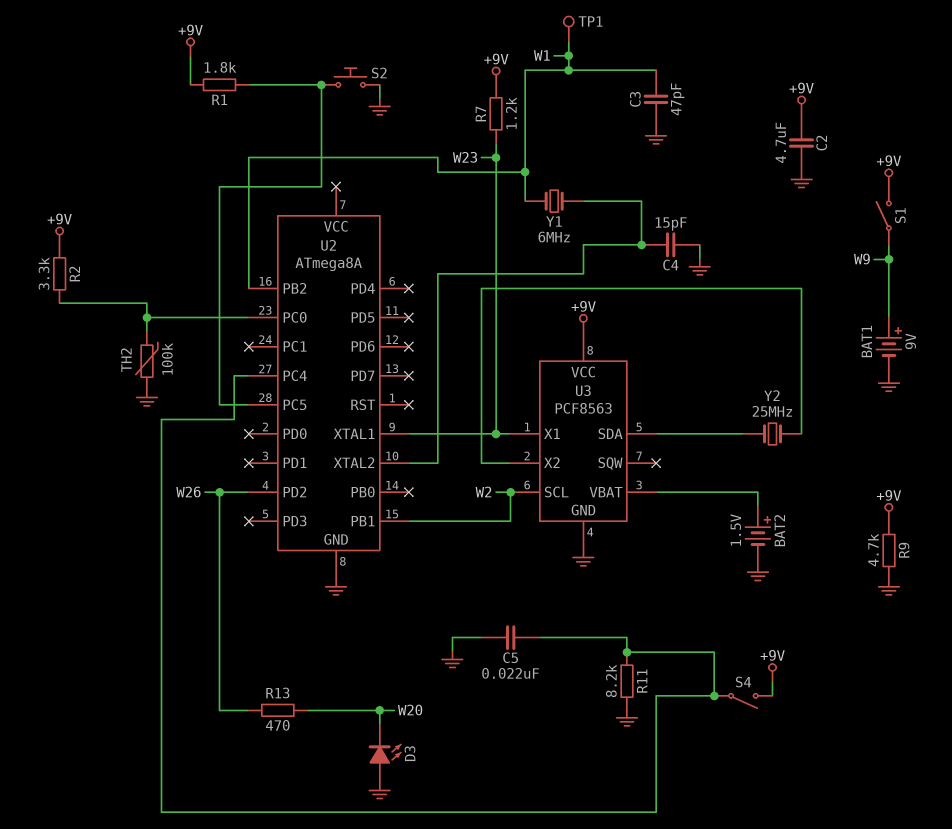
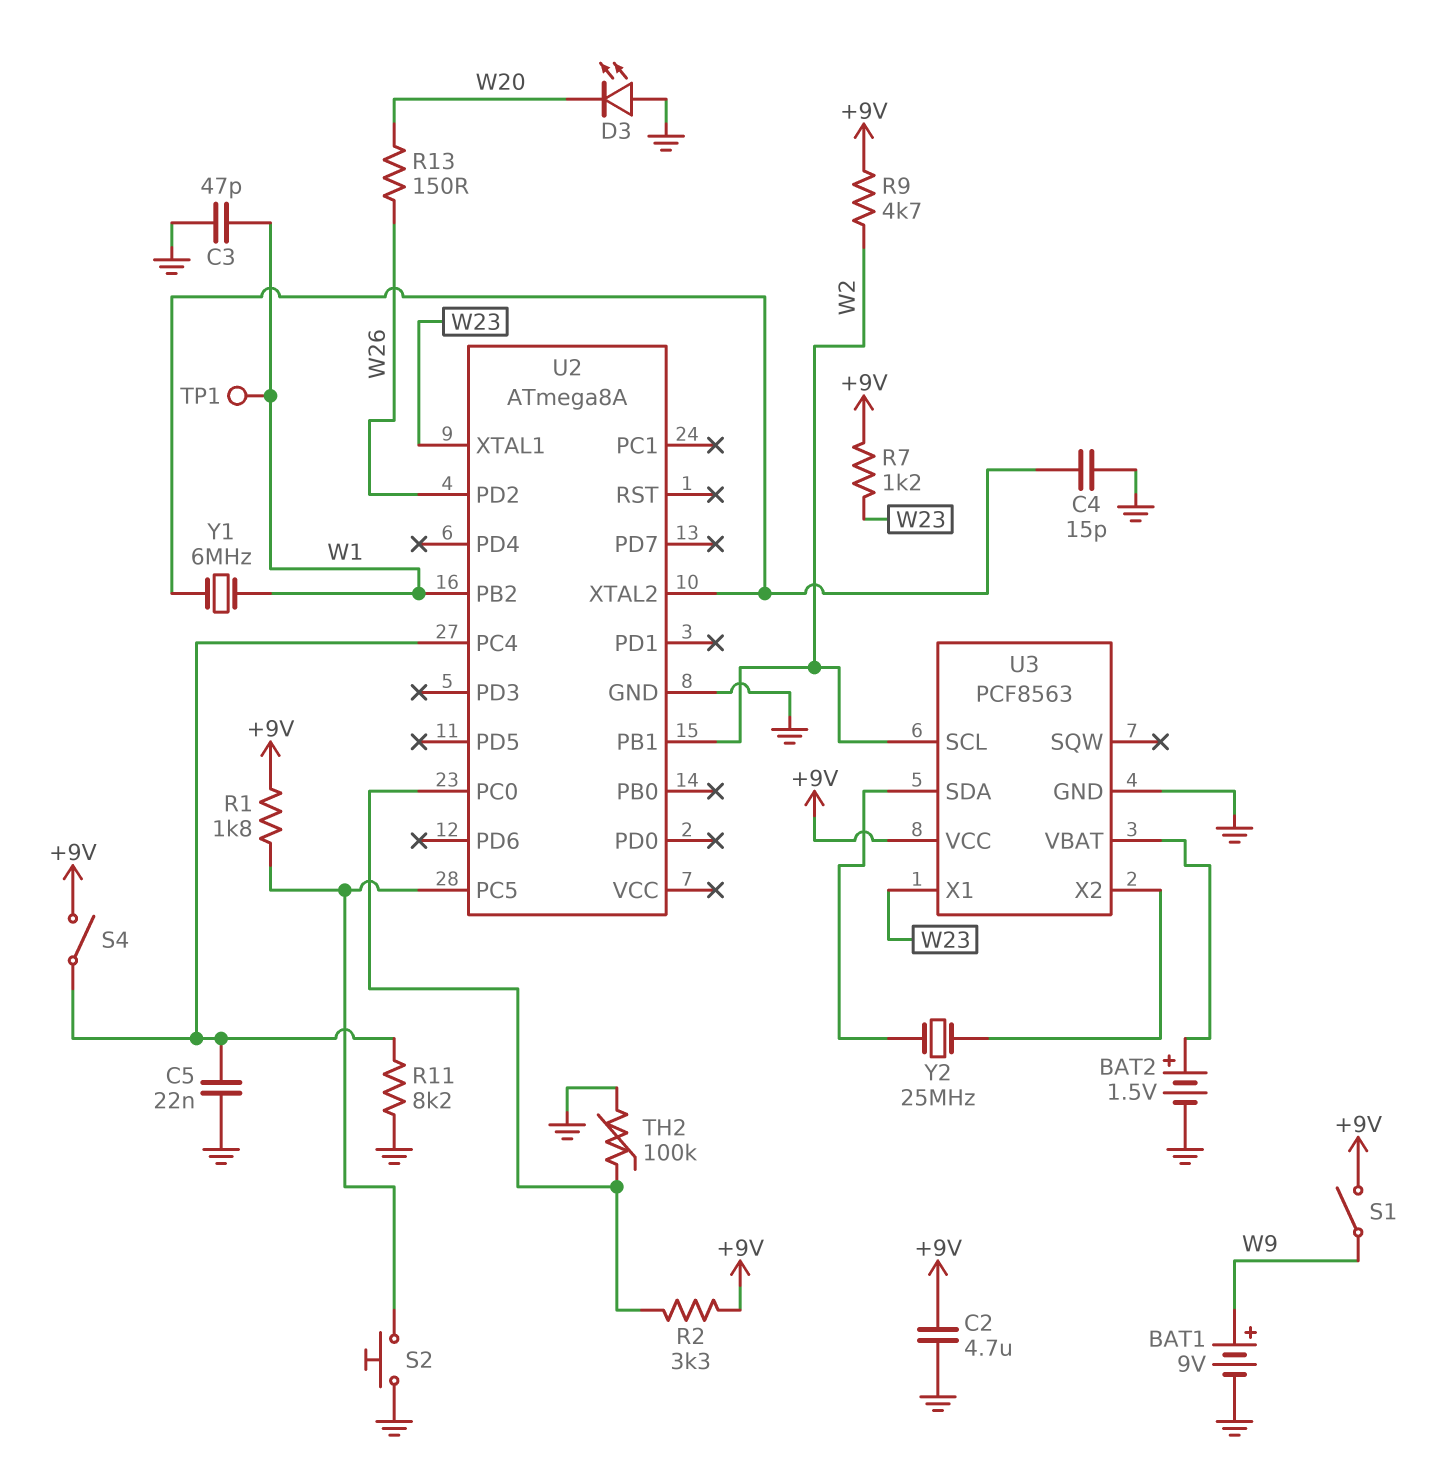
R9: 4.7k (+9V, GND) -> 4.7k (+9V, W2)
R13: 470 (W20, W26) -> 150 (W20, W26)

